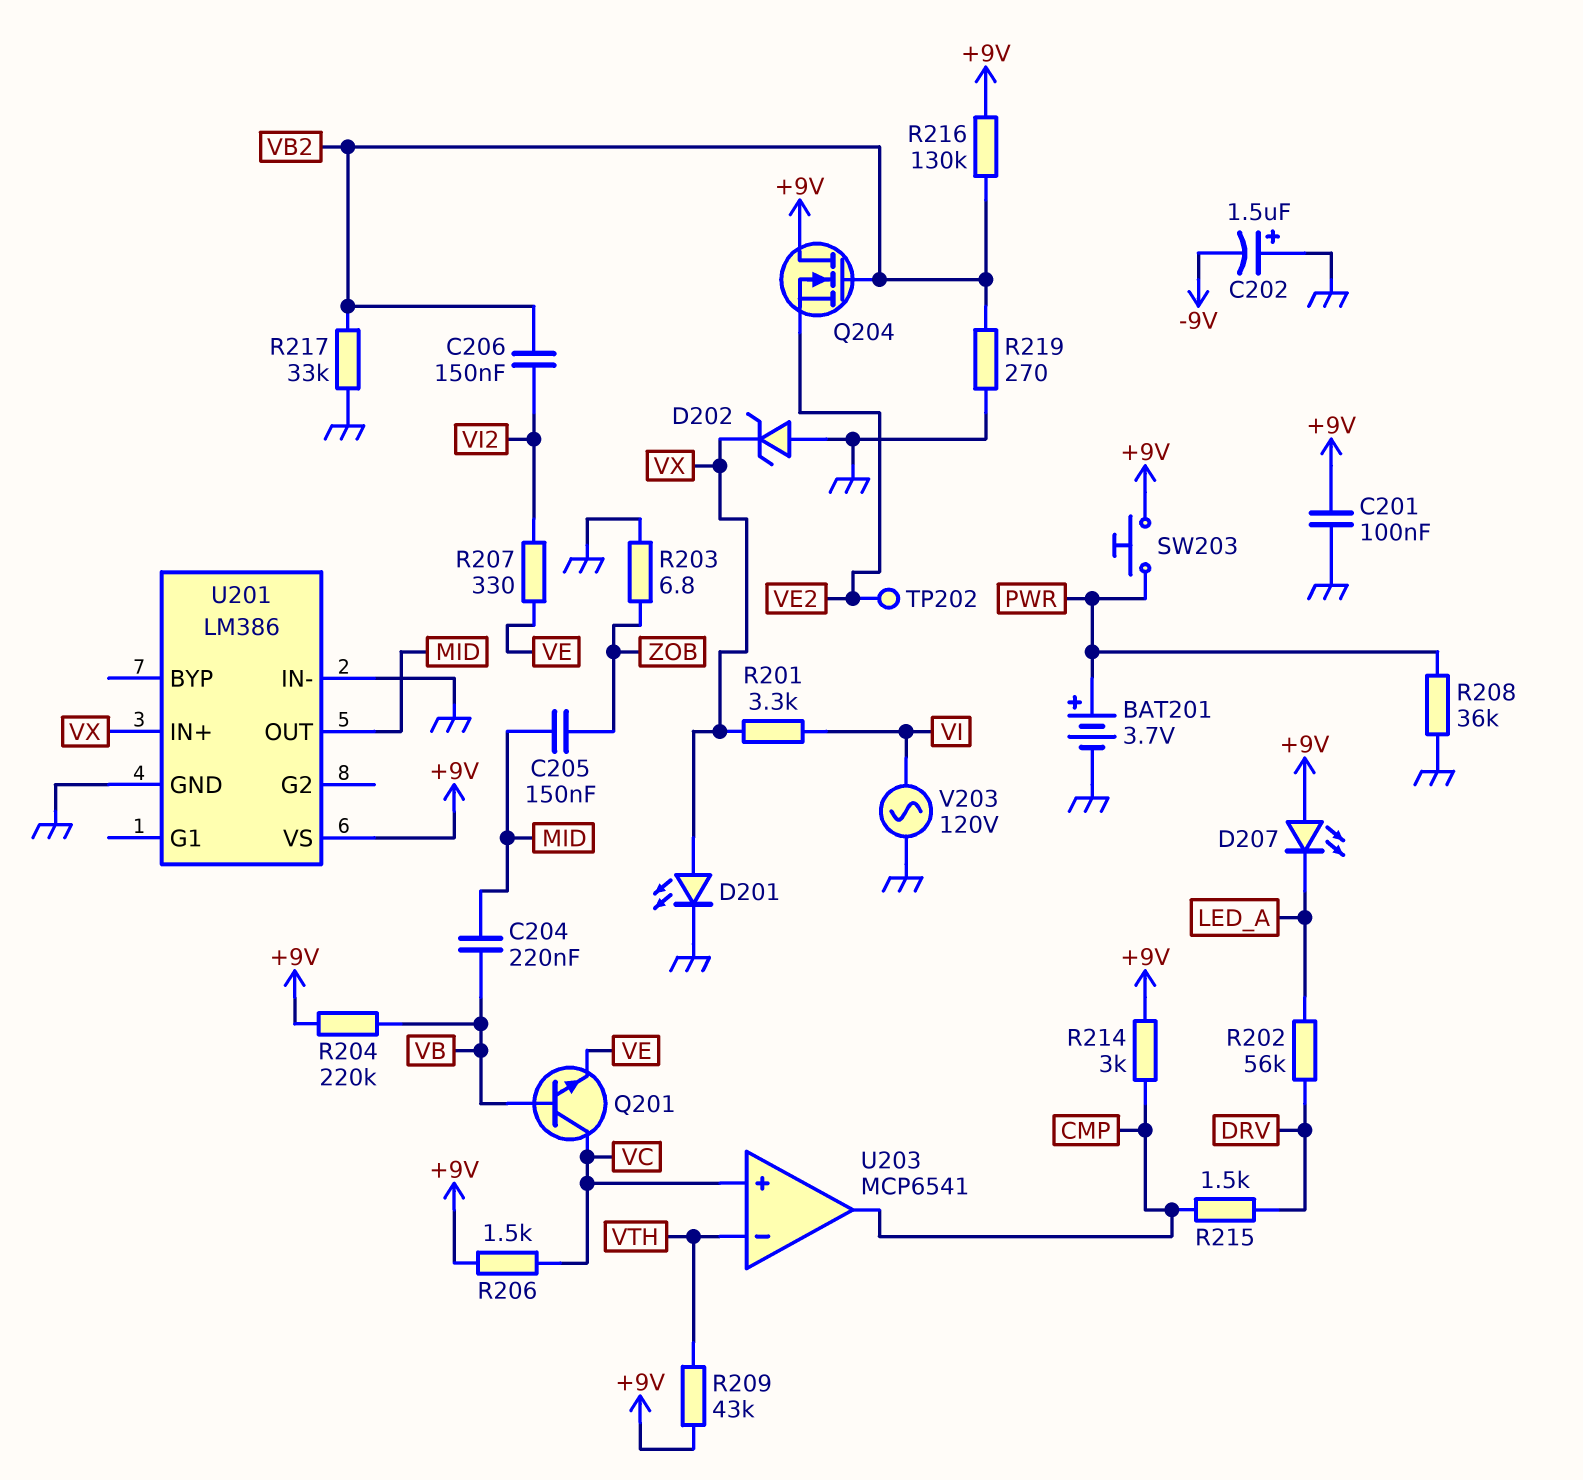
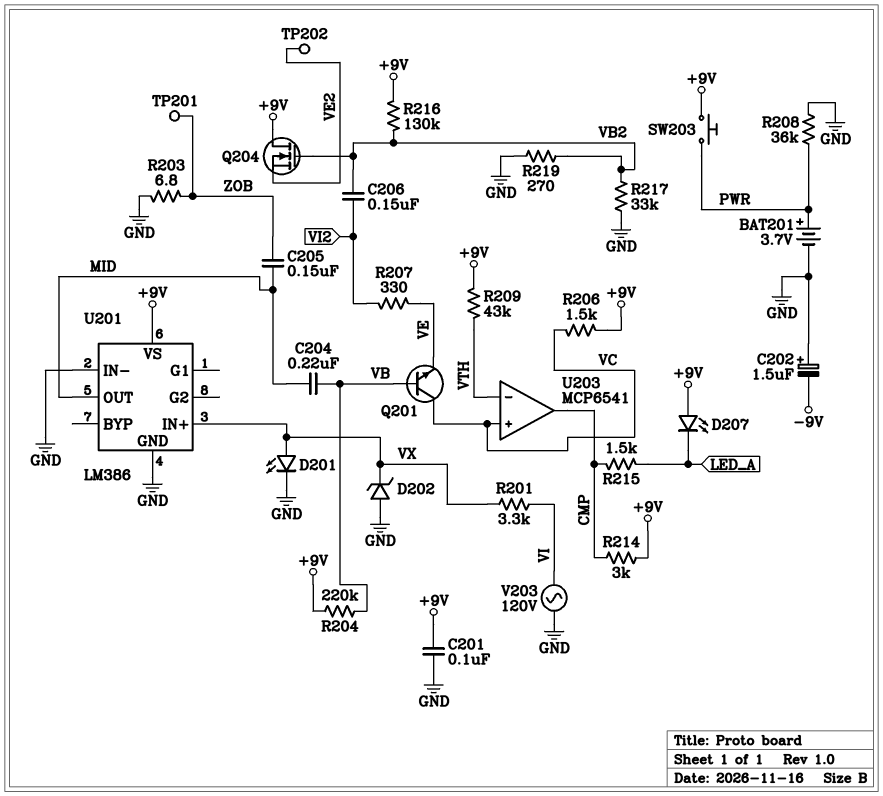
R202: 56k (DRV, LED_A) -> none
R215: 1.5k (CMP, DRV) -> 1.5k (CMP, LED_A)
TP201: none -> test point (ZOB)

